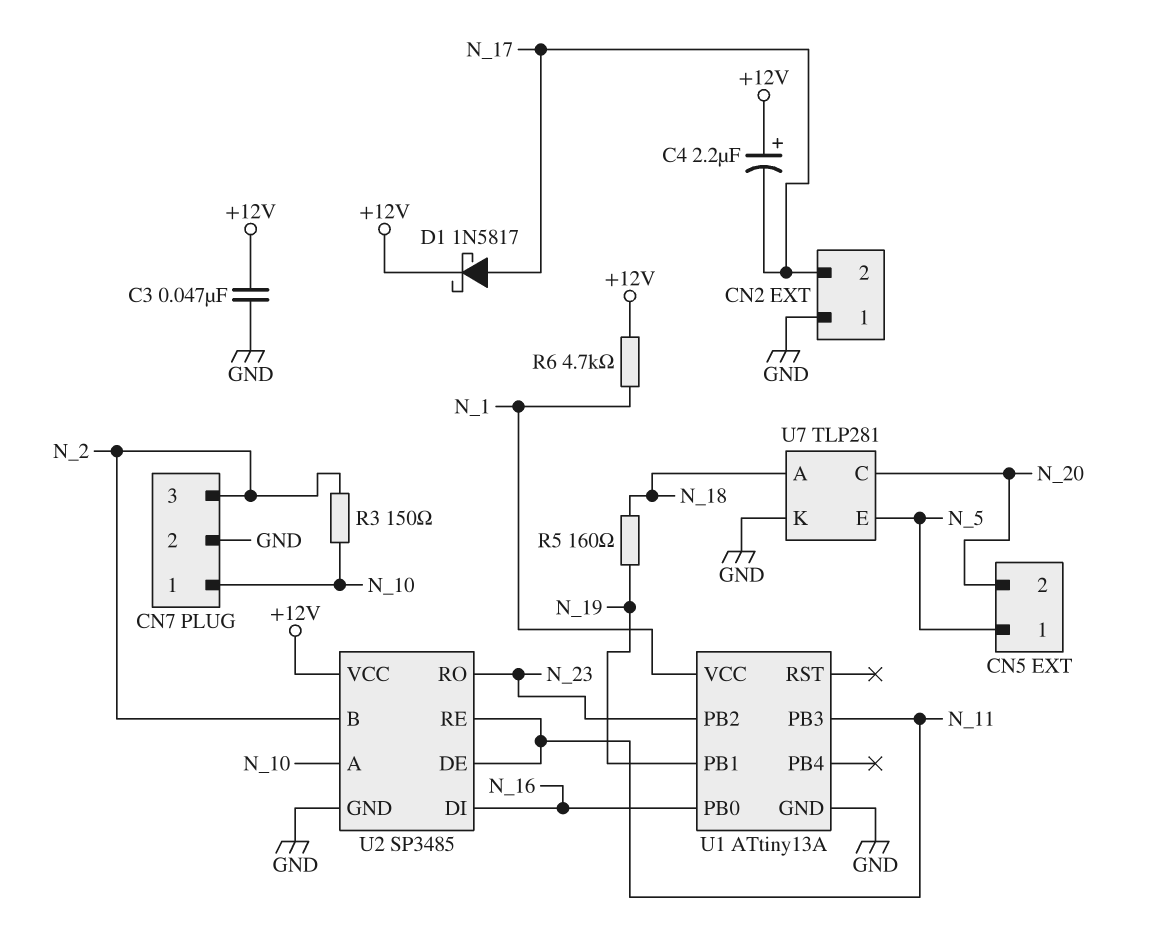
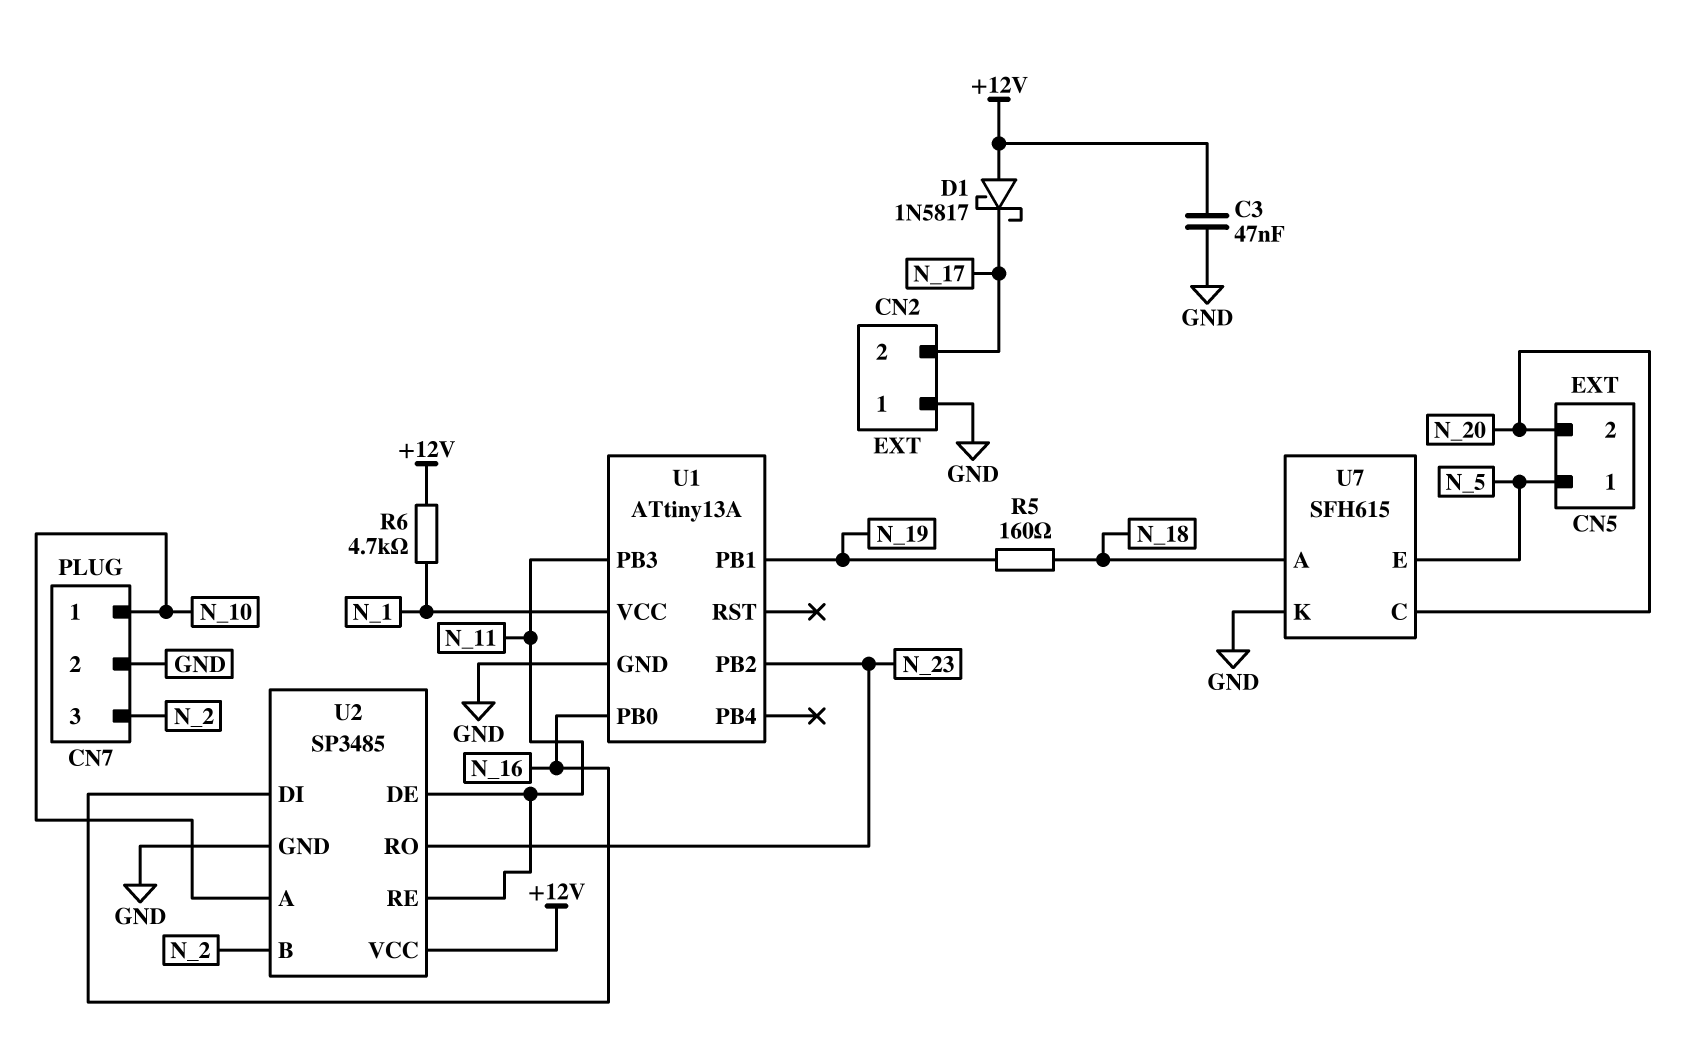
C4: 2.2uF (plus +12V, minus N_17) -> none
D1: schottky 1N5817 (A N_17, K +12V) -> schottky 1N5817 (A +12V, K N_17)
R3: 150 (N_2, N_10) -> none
U7: TLP281 -> SFH615

